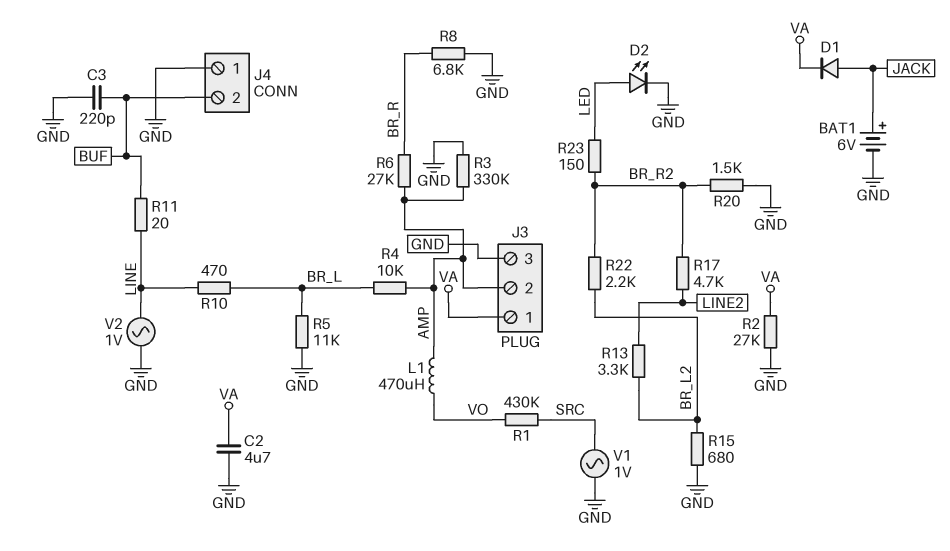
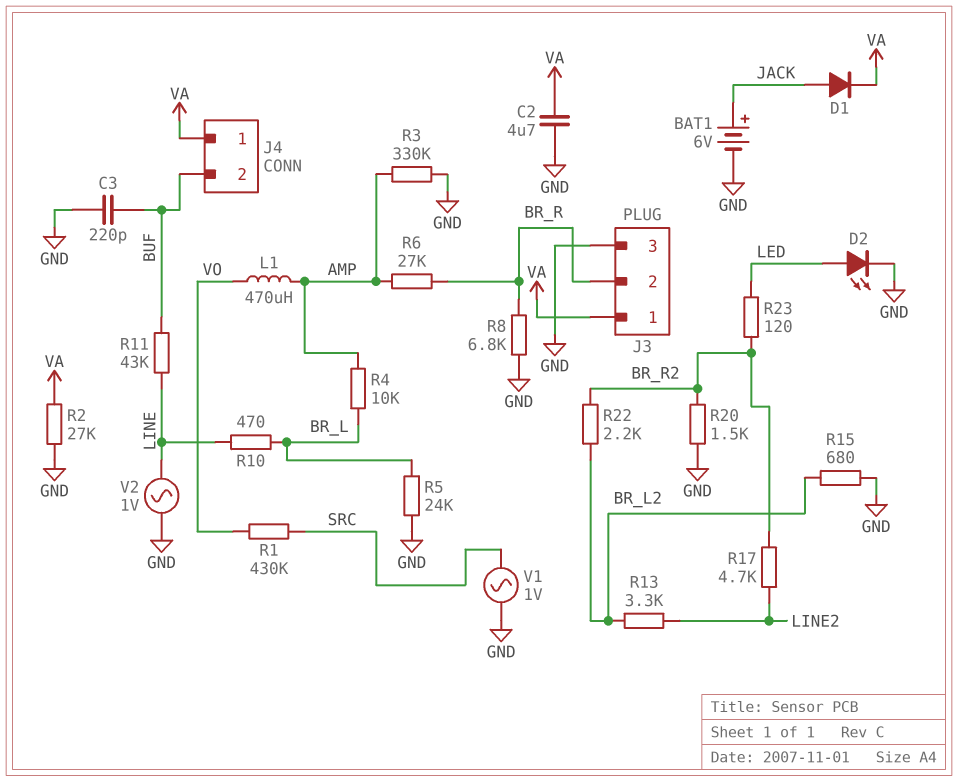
J3 pin 2: AMP -> BR_R
J4 pin 1: GND -> VA
R5: 11k (BR_L, GND) -> 24k (BR_L, GND)
R11: 20 (BUF, LINE) -> 43k (BUF, LINE)
R23: 150 (BR_R2, LED) -> 120 (BR_R2, LED)

